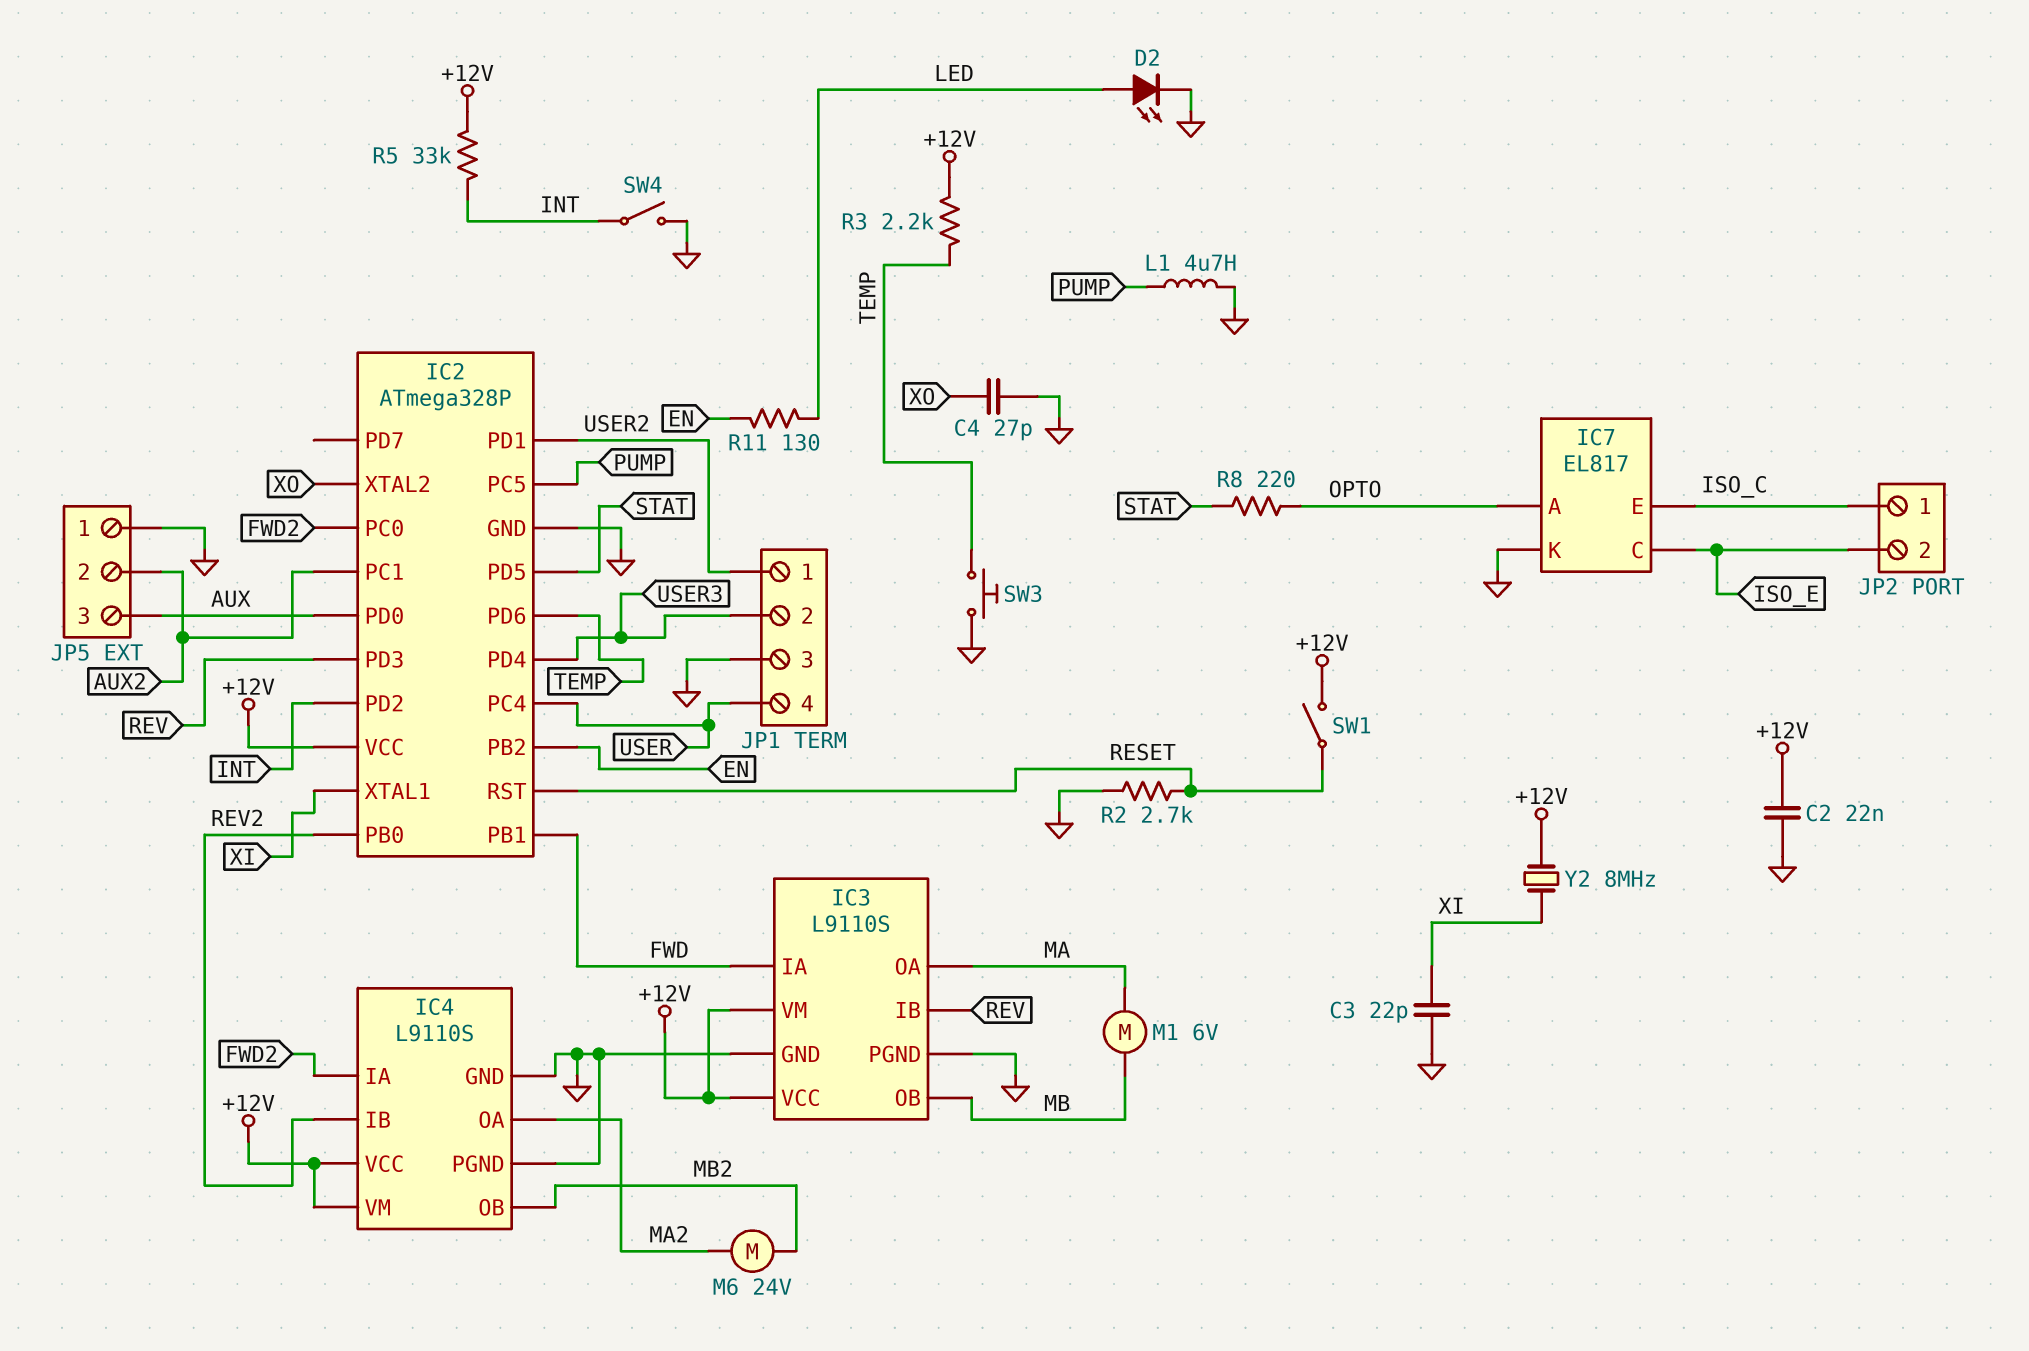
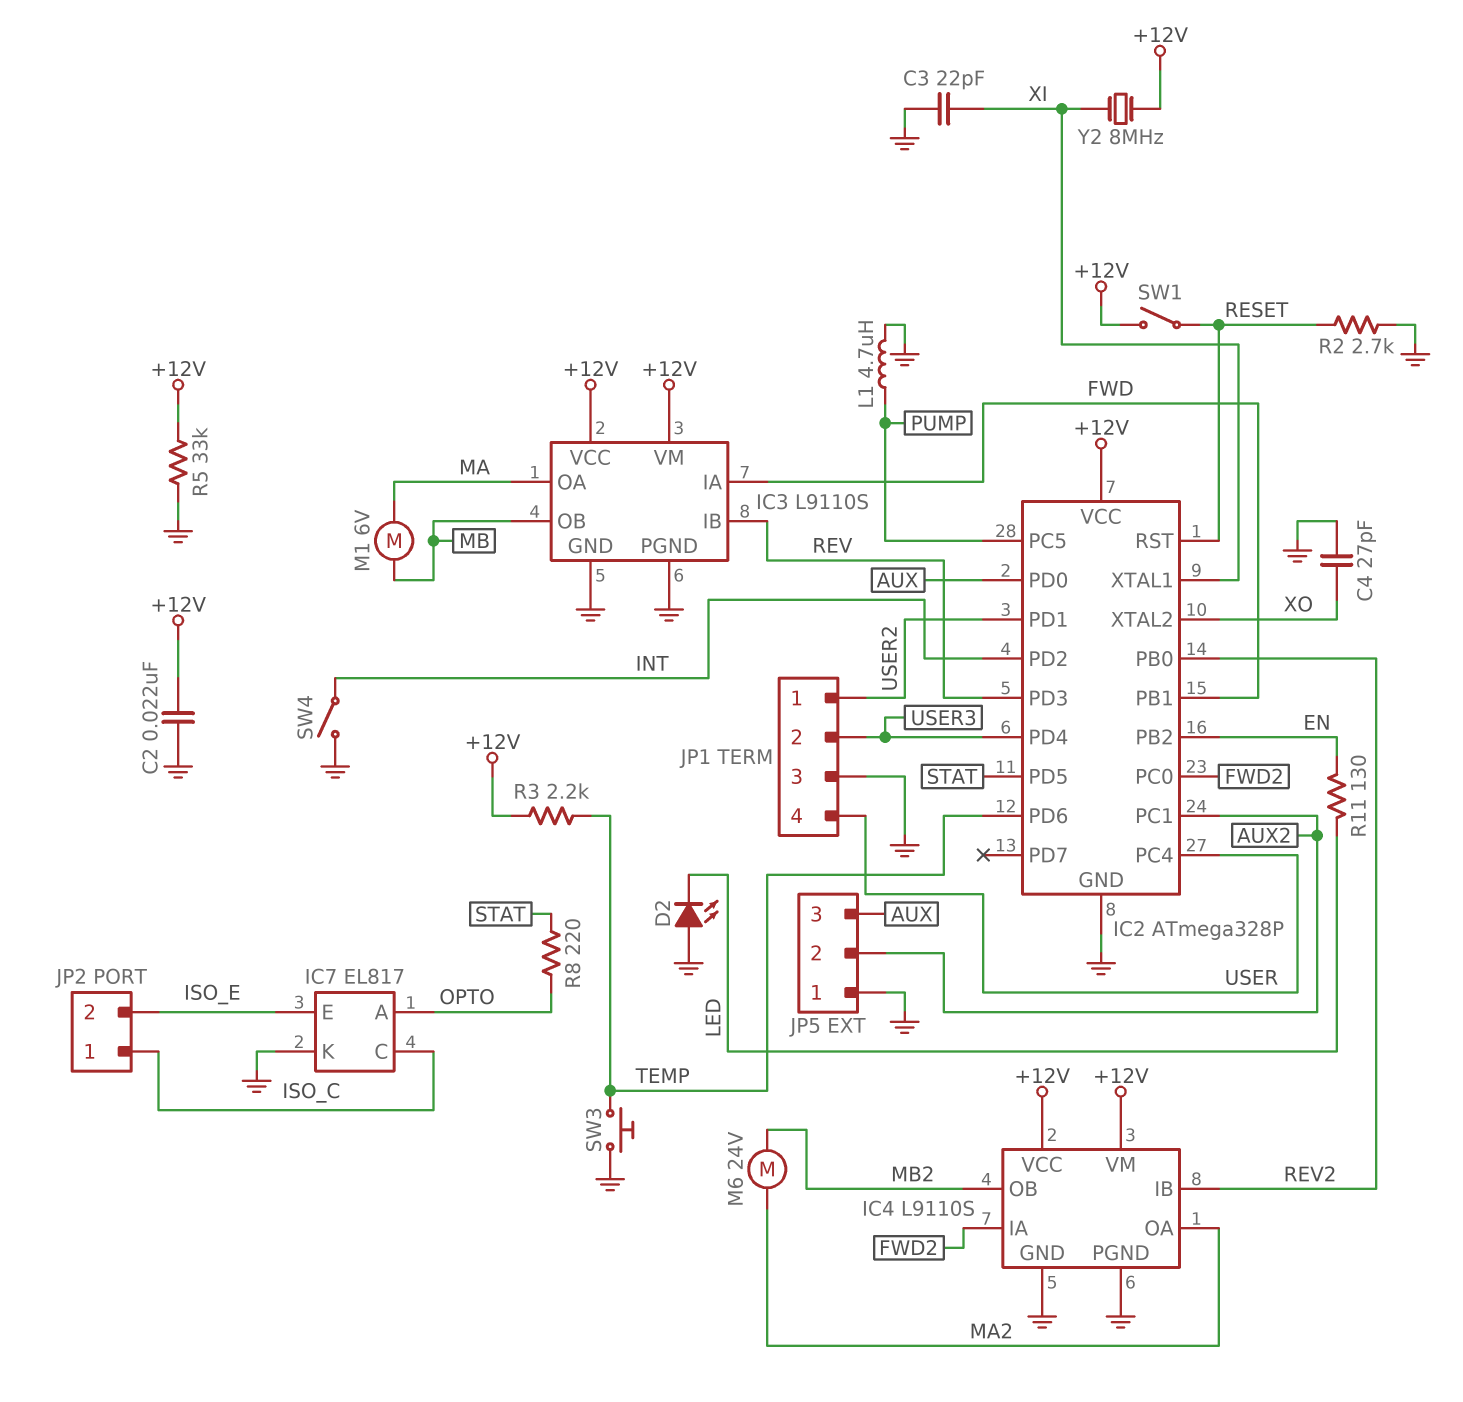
D2: LED (A LED, K GND) -> LED (A GND, K LED)
IC7 pin C: ISO_E -> ISO_C
IC7 pin E: ISO_C -> ISO_E
R5: 33k (+12V, INT) -> 33k (+12V, GND)

